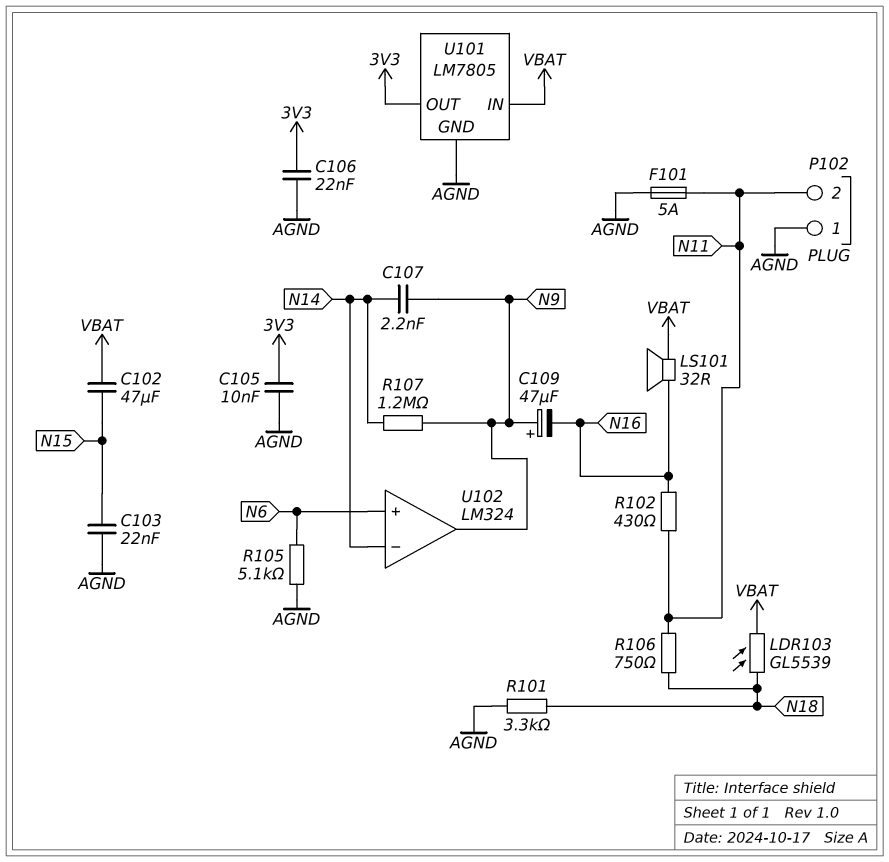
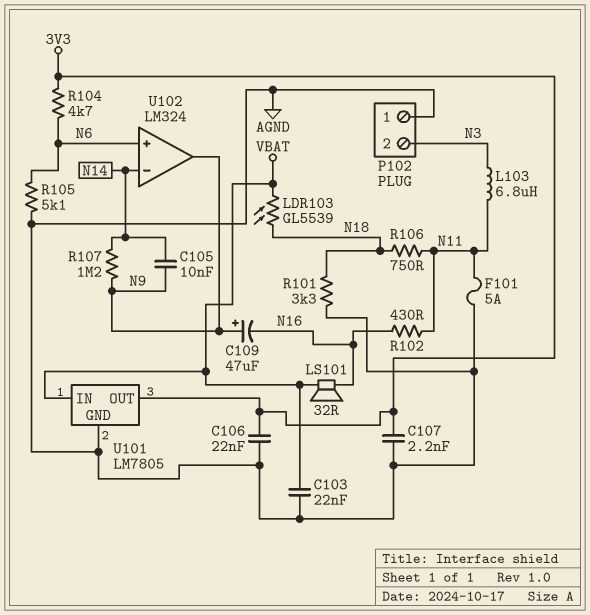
C102: 47uF (N15, VBAT) -> none
C103: 22nF (AGND, N15) -> 22nF (AGND, VBAT)
C105: 10nF (3V3, AGND) -> 10nF (N9, N14)
C107: 2.2nF (N9, N14) -> 2.2nF (3V3, AGND)
L103: none -> 6.8uH (N3, N11)
P102 pin 2: N11 -> N3
R104: none -> 4.7k (3V3, N6)

